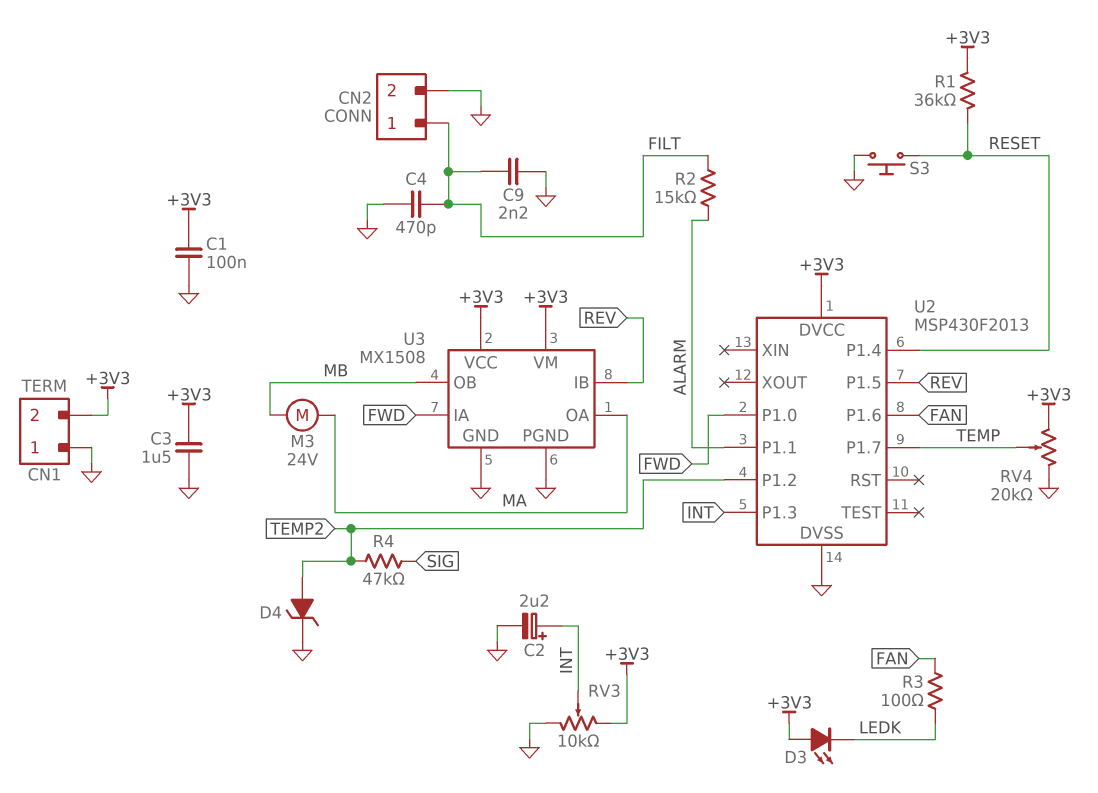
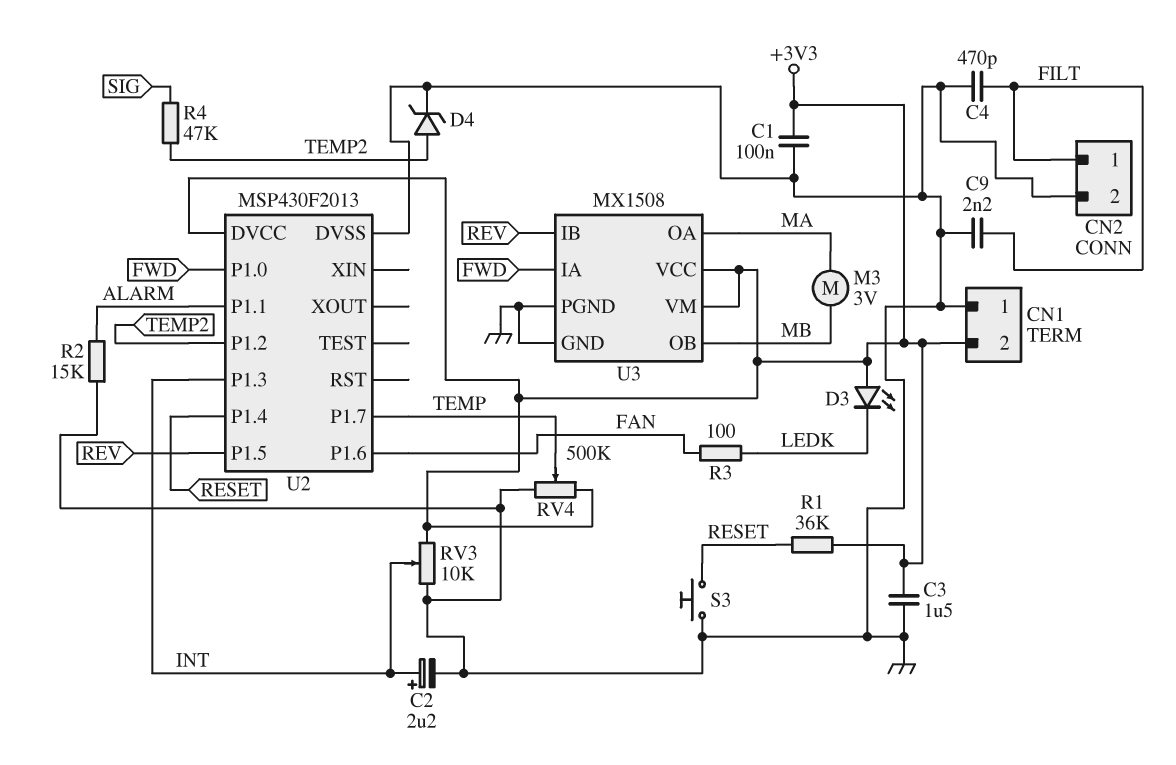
M3: motor 24V (MA, MB) -> motor 3V (MA, MB)
R2: 15k (ALARM, FILT) -> 15k (ALARM, GND)
RV4: 20k (+3V3, GND, wiper TEMP) -> 500k (+3V3, GND, wiper TEMP)

